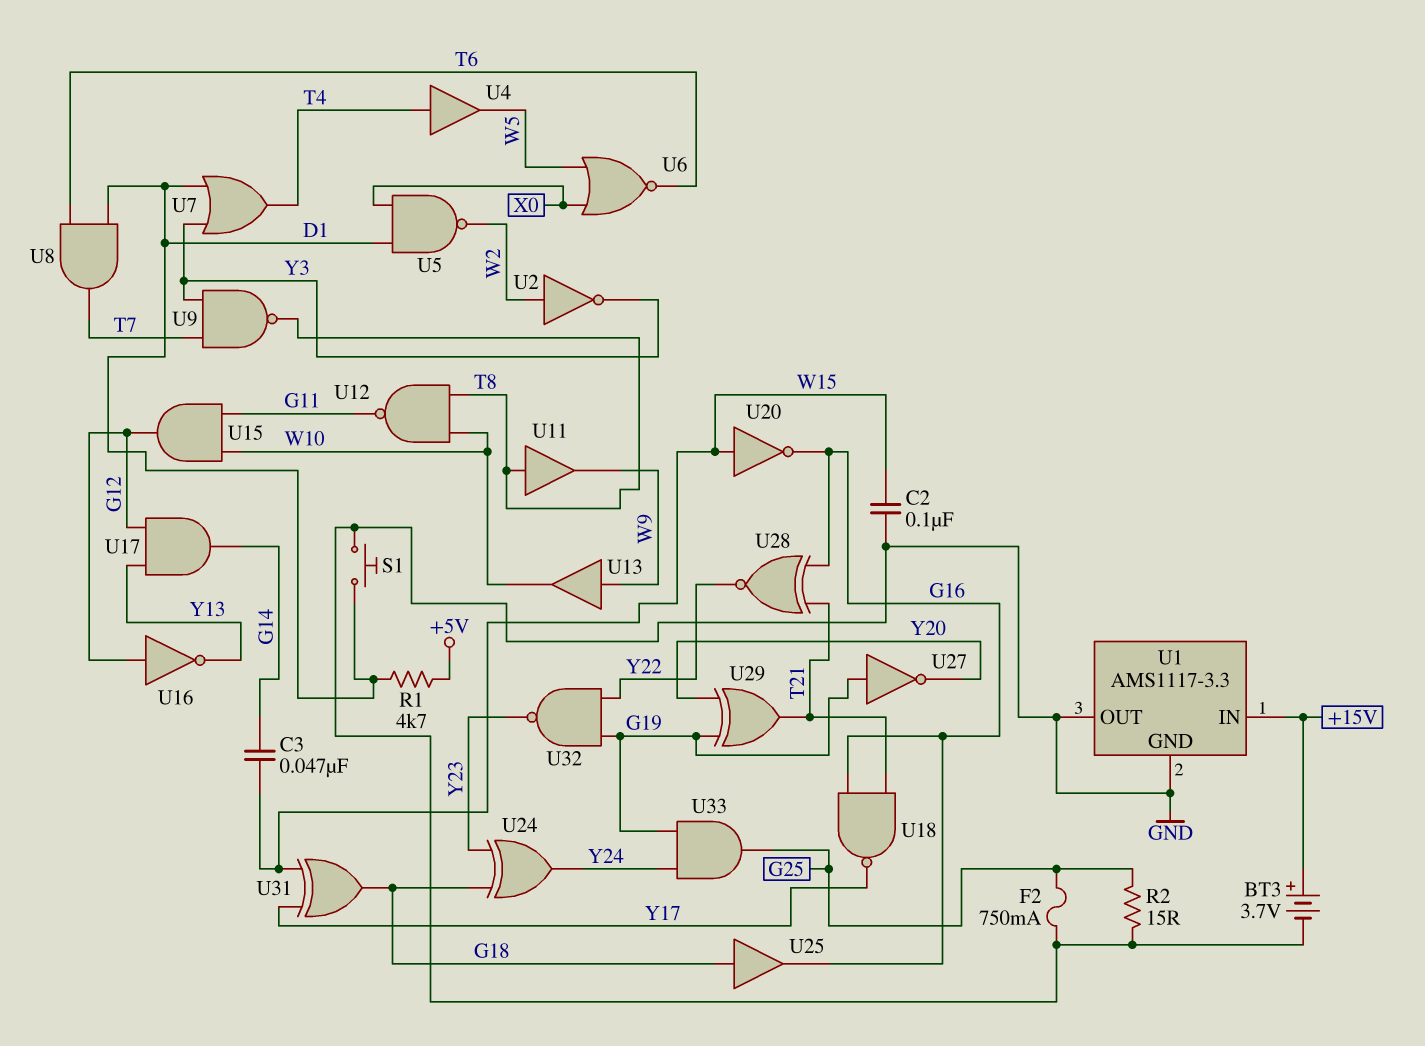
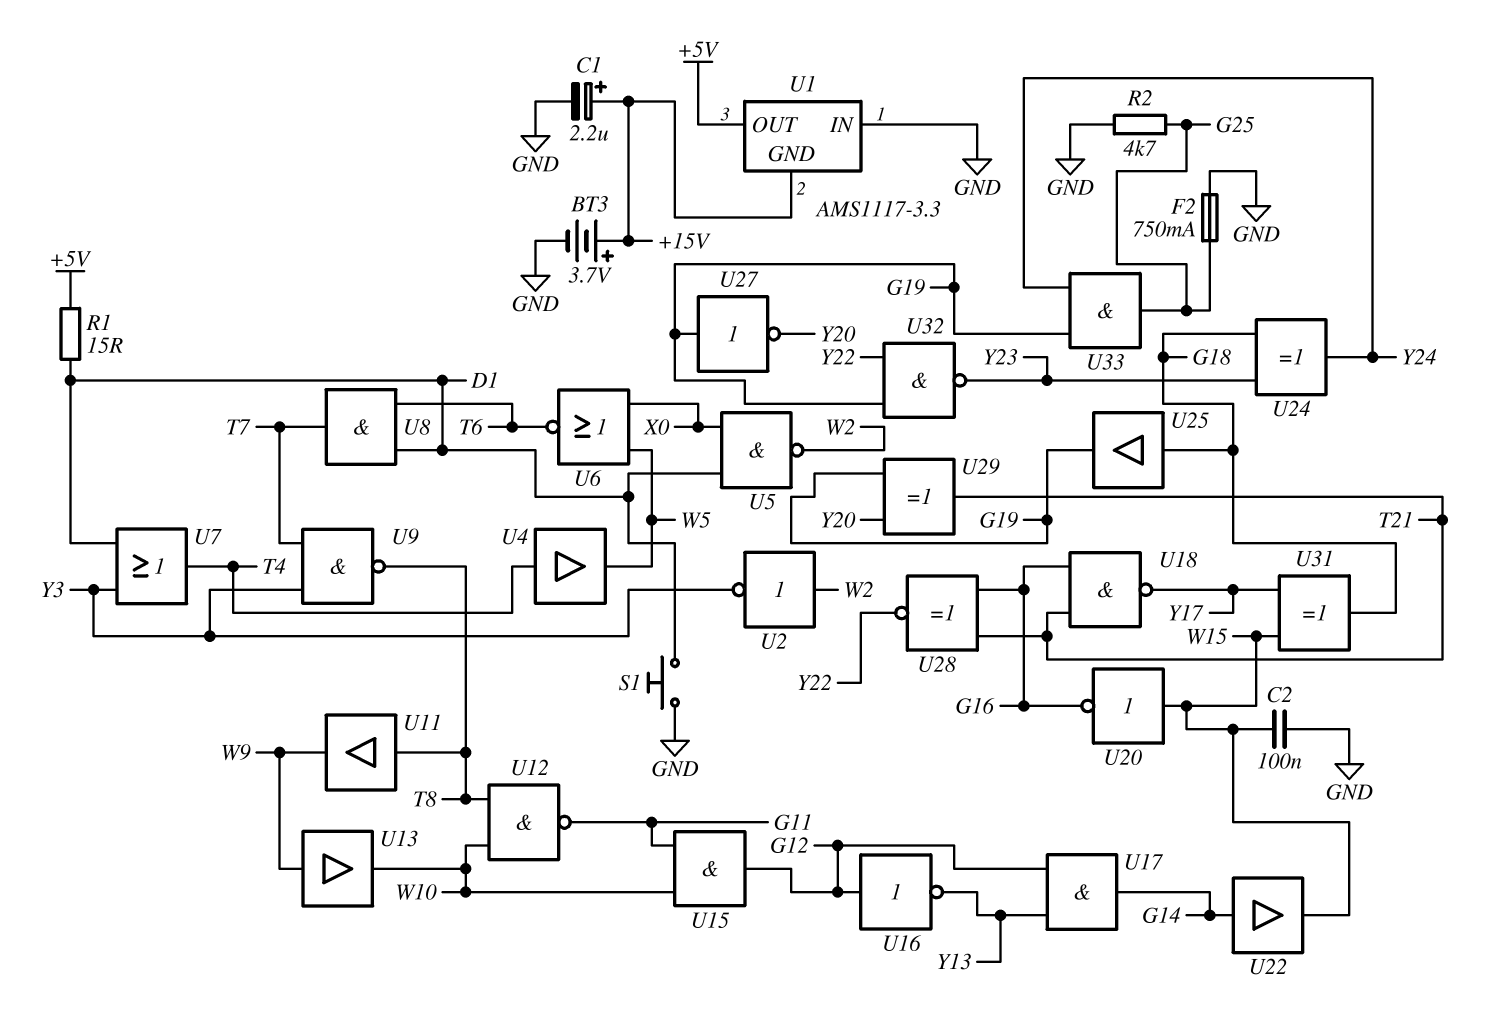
C1: none -> 2.2uF (plus +15V, minus GND)
C3: 47nF (G14, W15) -> none
R1: 4.7k (+5V, D1) -> 15 (+5V, D1)
R2: 15 (G25, GND) -> 4.7k (G25, GND)
U1 pin GND: GND -> +15V
U1 pin IN: +15V -> GND
U1 pin OUT: GND -> +5V
U22: none -> buffer (in G14, out W15)
U25: buffer (in G18, out G16) -> buffer (in G18, out G19)

